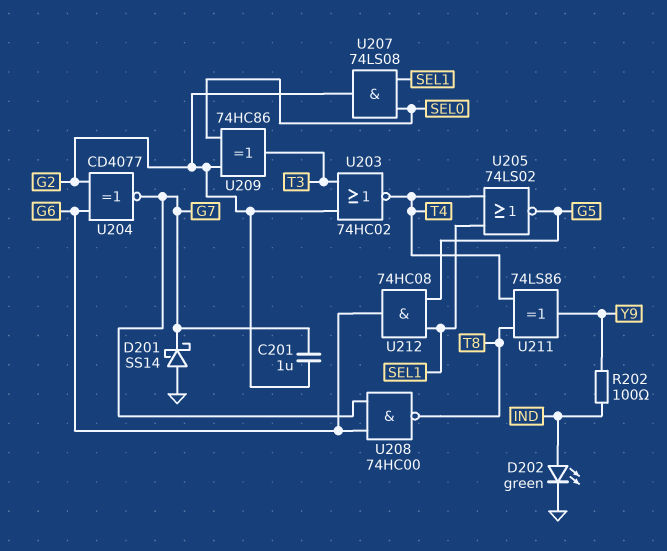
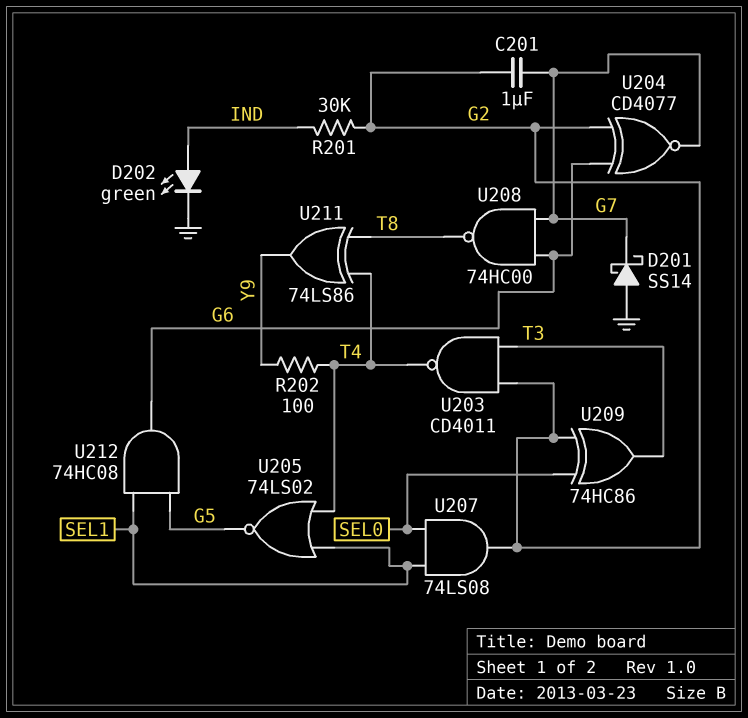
R201: none -> 30k (G2, IND)
R202: 100 (IND, Y9) -> 100 (T4, Y9)
U203: NOR 74HC02 (in G2, in T3, out T4) -> NAND CD4011 (in G2, in T3, out T4)

